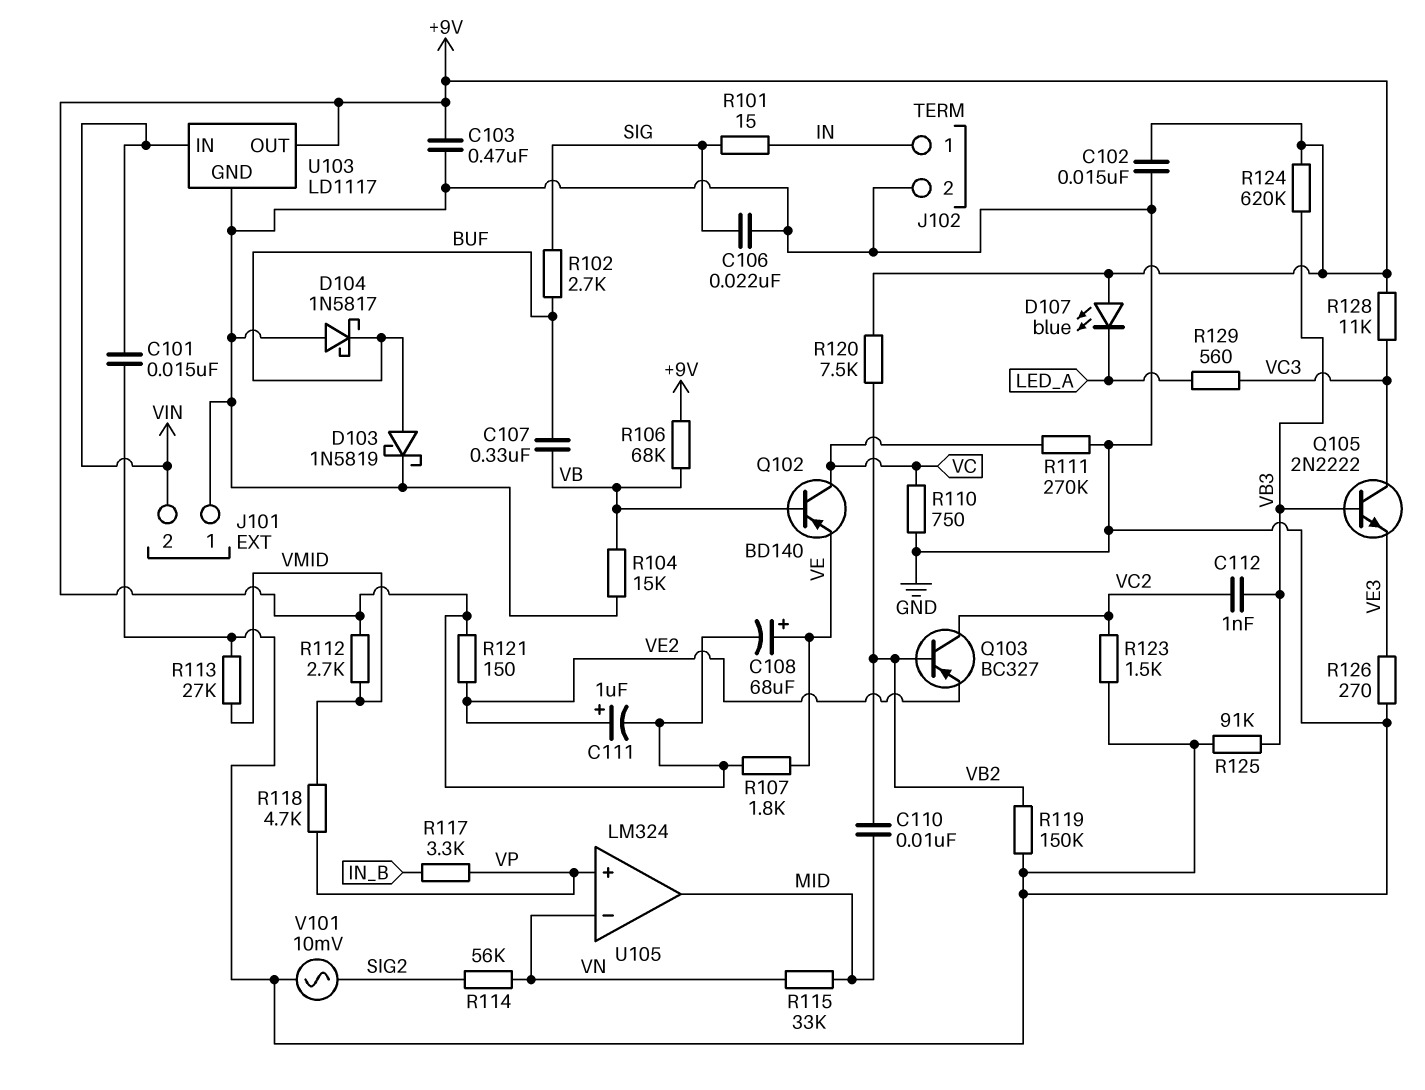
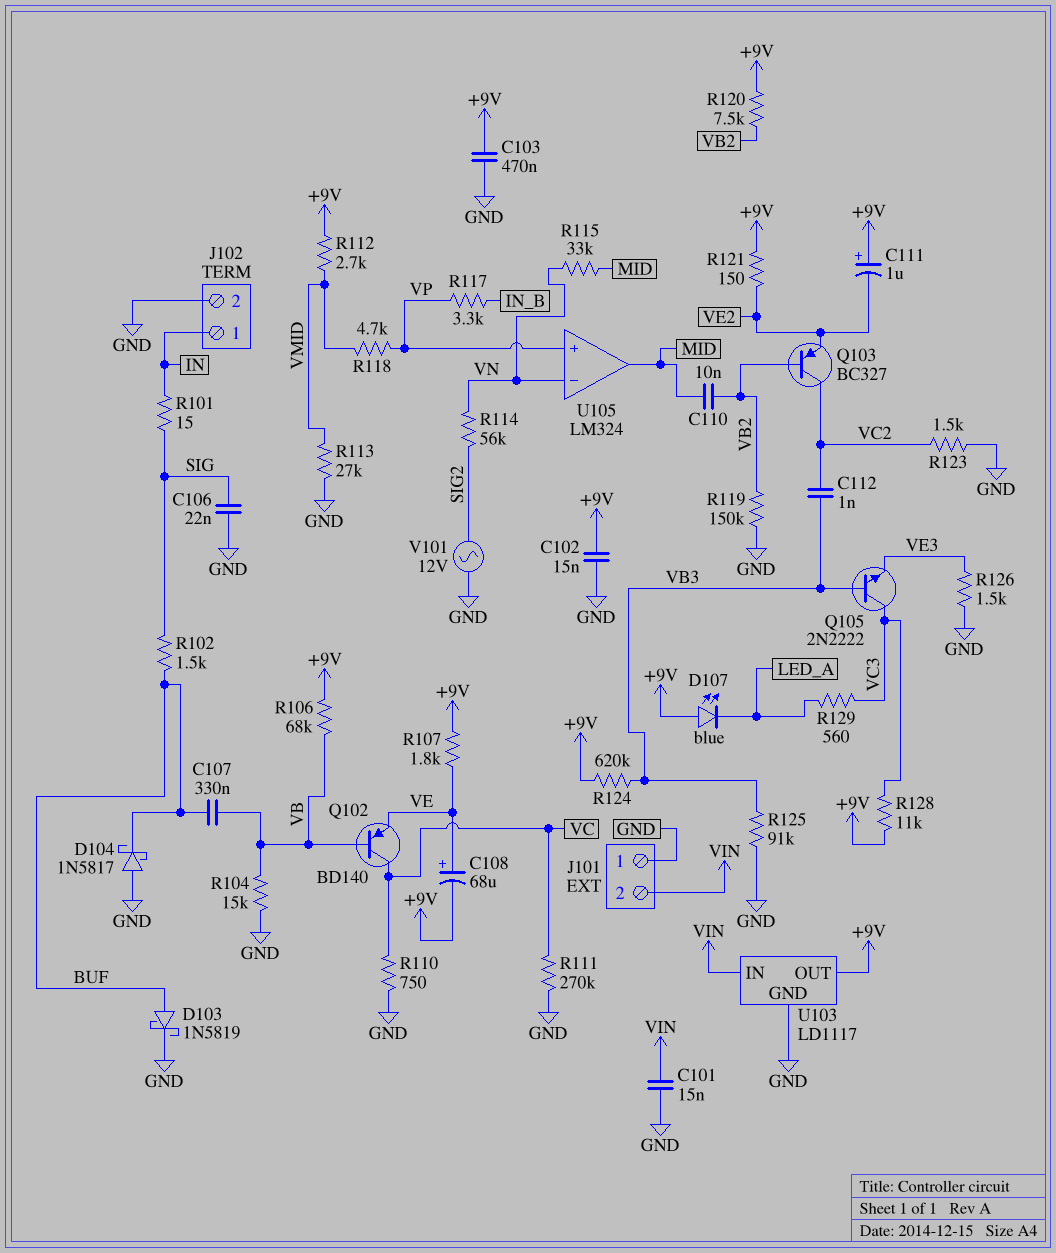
C111: 1uF (plus VE2, minus +9V) -> 1uF (plus +9V, minus VE2)
R102: 2.7k (BUF, SIG) -> 1.5k (BUF, SIG)
R126: 270 (GND, VE3) -> 1.5k (GND, VE3)
V101: AC 10mV (GND, SIG2) -> AC 12V (GND, SIG2)

